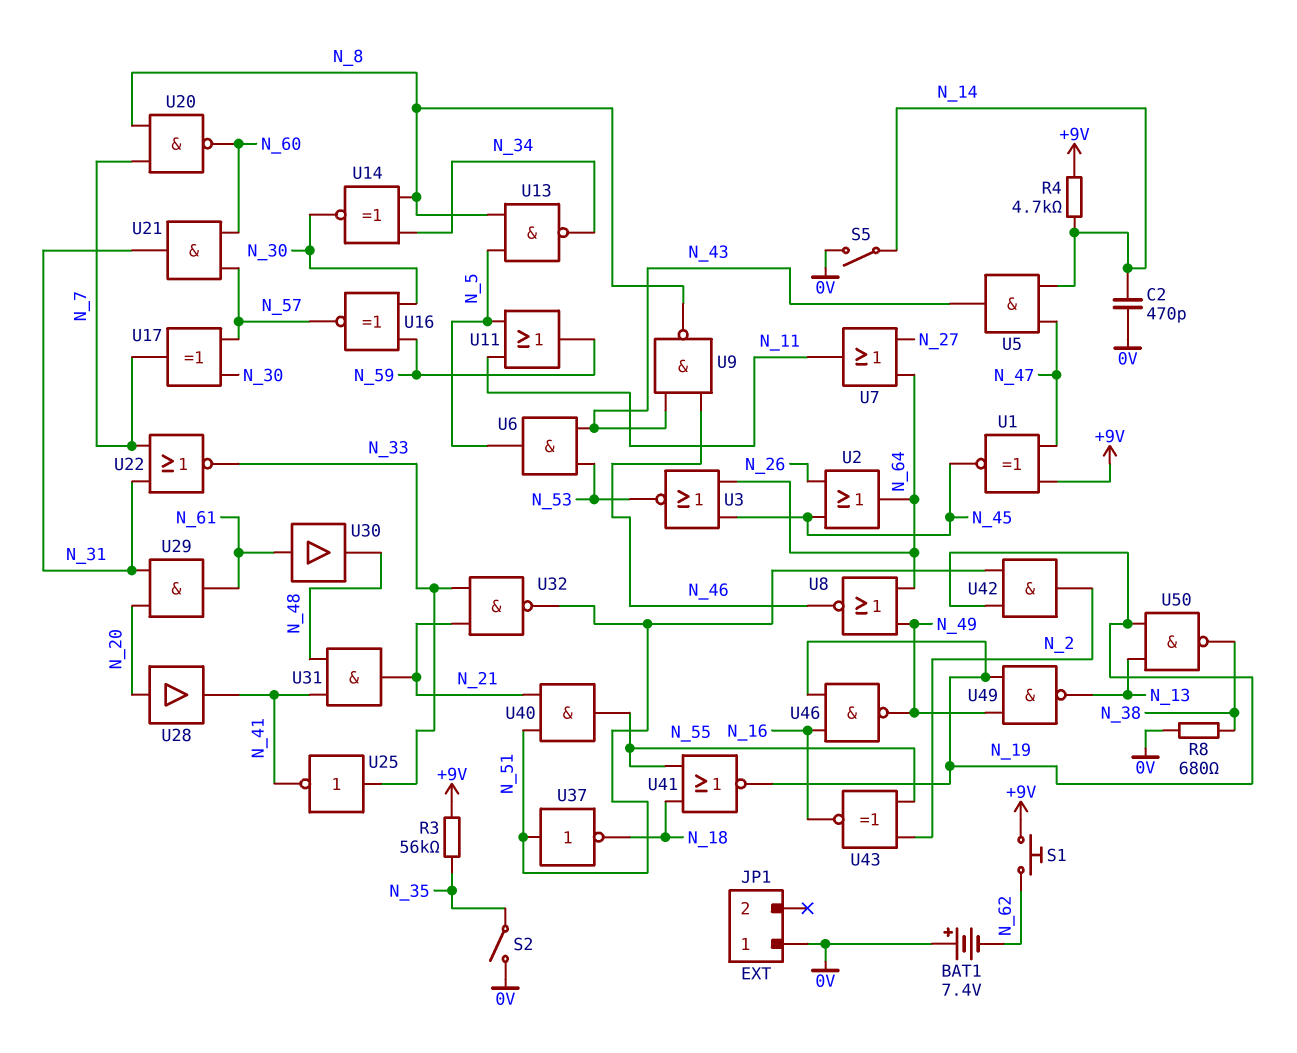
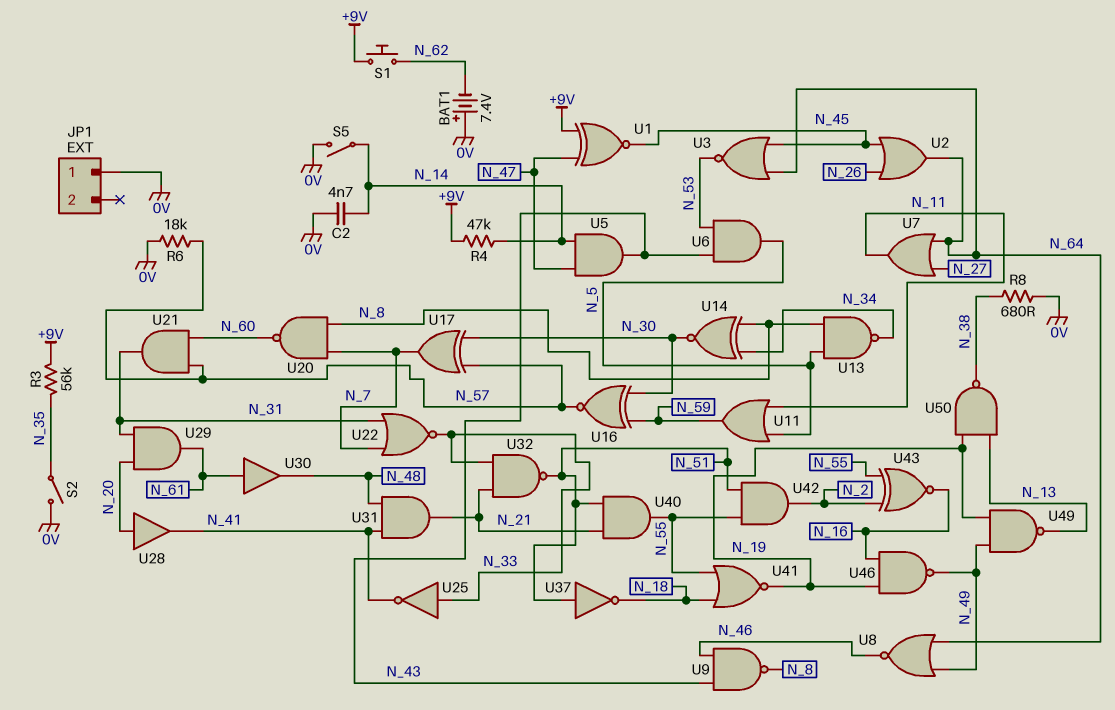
C2: 470pF (0V, N_14) -> 4.7nF (0V, N_14)
R4: 4.7k (+9V, N_14) -> 47k (+9V, N_14)
R6: none -> 18k (0V, N_57)
U42: AND (in N_19, in N_51, out N_2) -> AND (in N_51, in N_55, out N_2)

